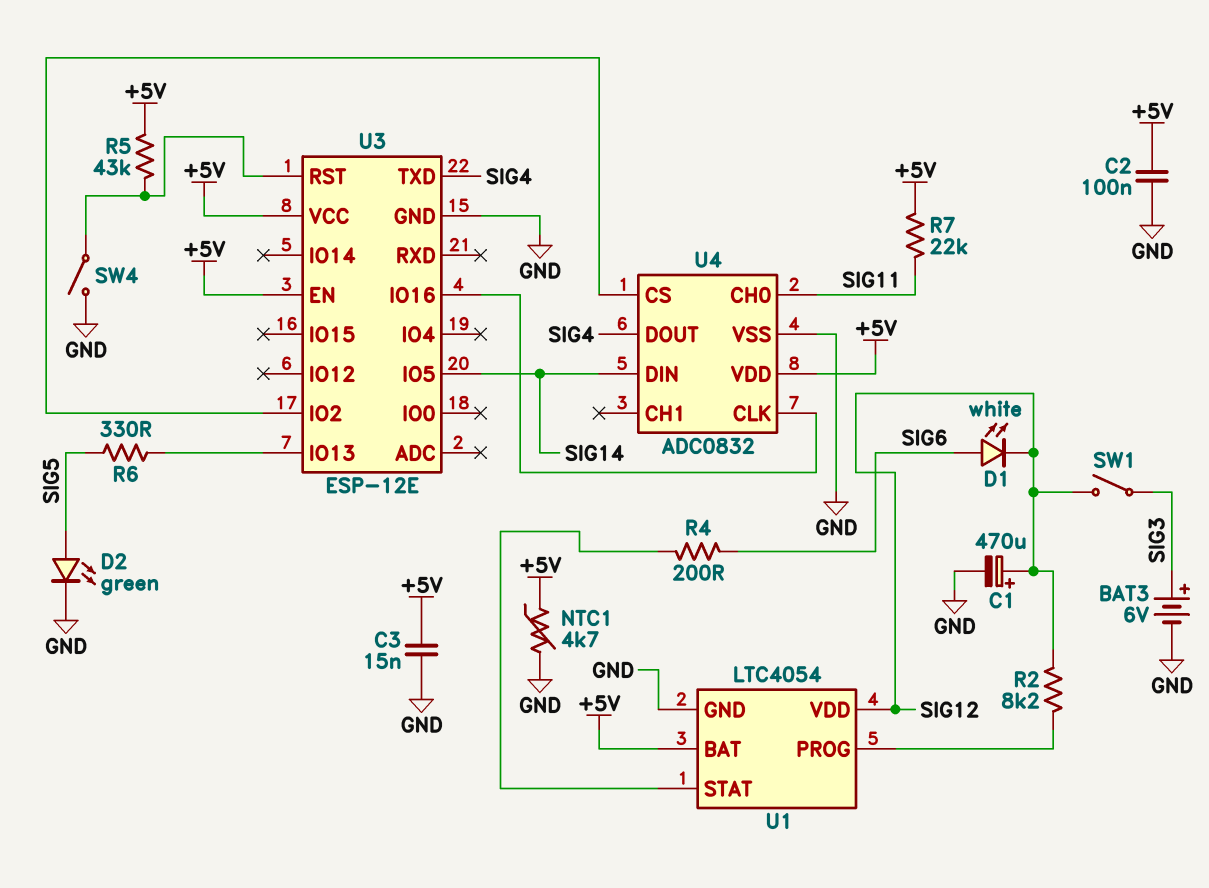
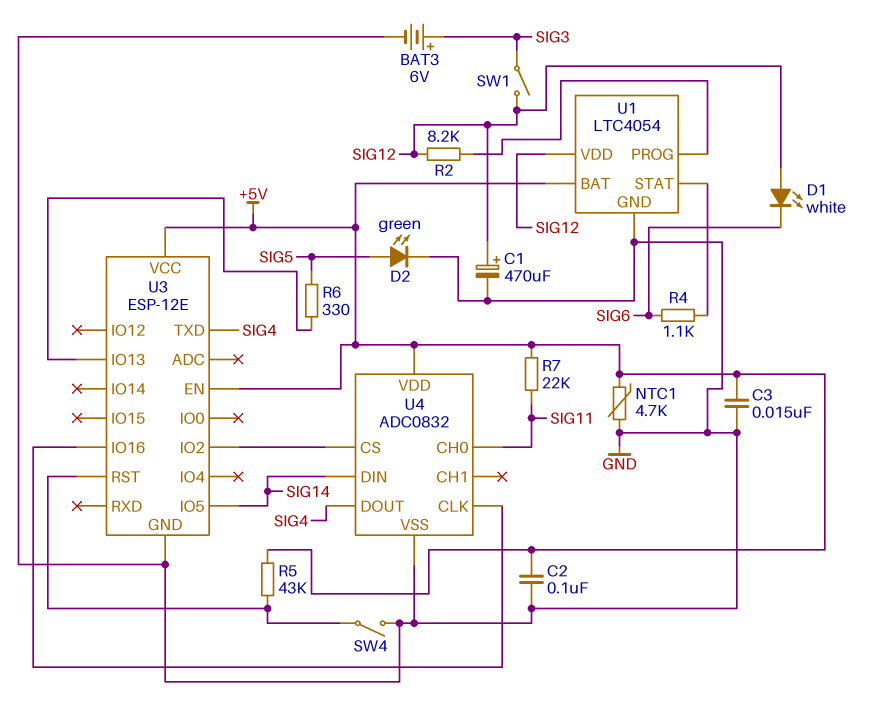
D1: LED white (A SIG6, K SIG12) -> LED white (A SIG12, K SIG6)
R4: 200 (SIG6, U1/STAT) -> 1.1k (SIG6, U1/STAT)

